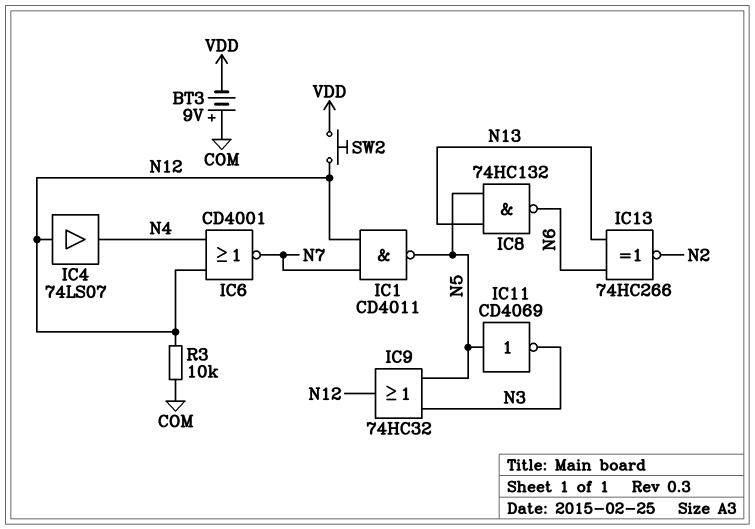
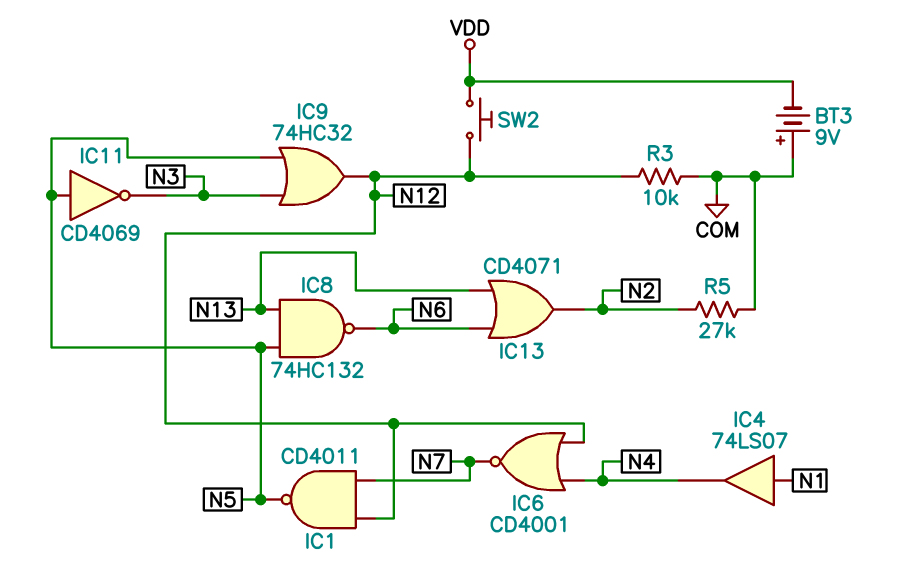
IC4: buffer 74LS07 (in N12, out N4) -> buffer 74LS07 (in N1, out N4)
IC13: XNOR 74HC266 (in N6, in N13, out N2) -> OR CD4071 (in N6, in N13, out N2)
R5: none -> 27k (COM, N2)

